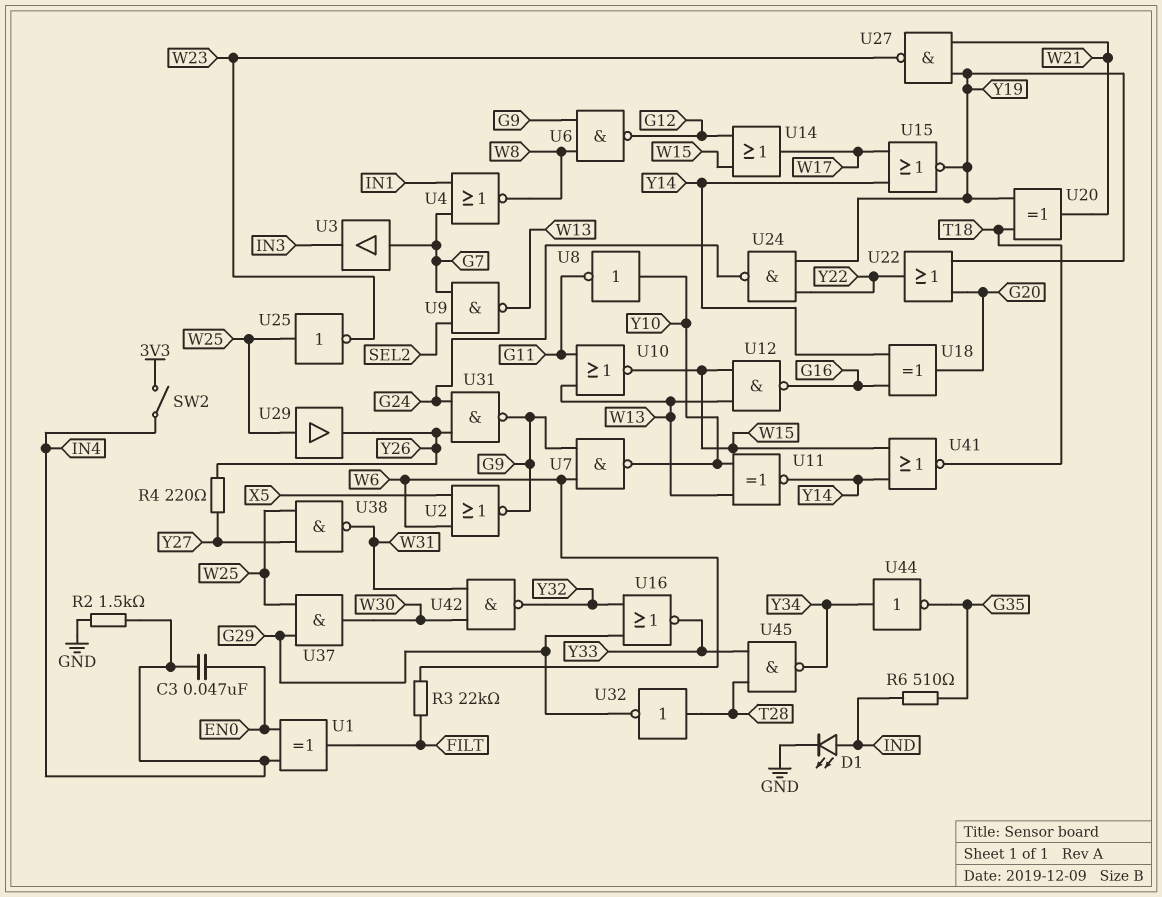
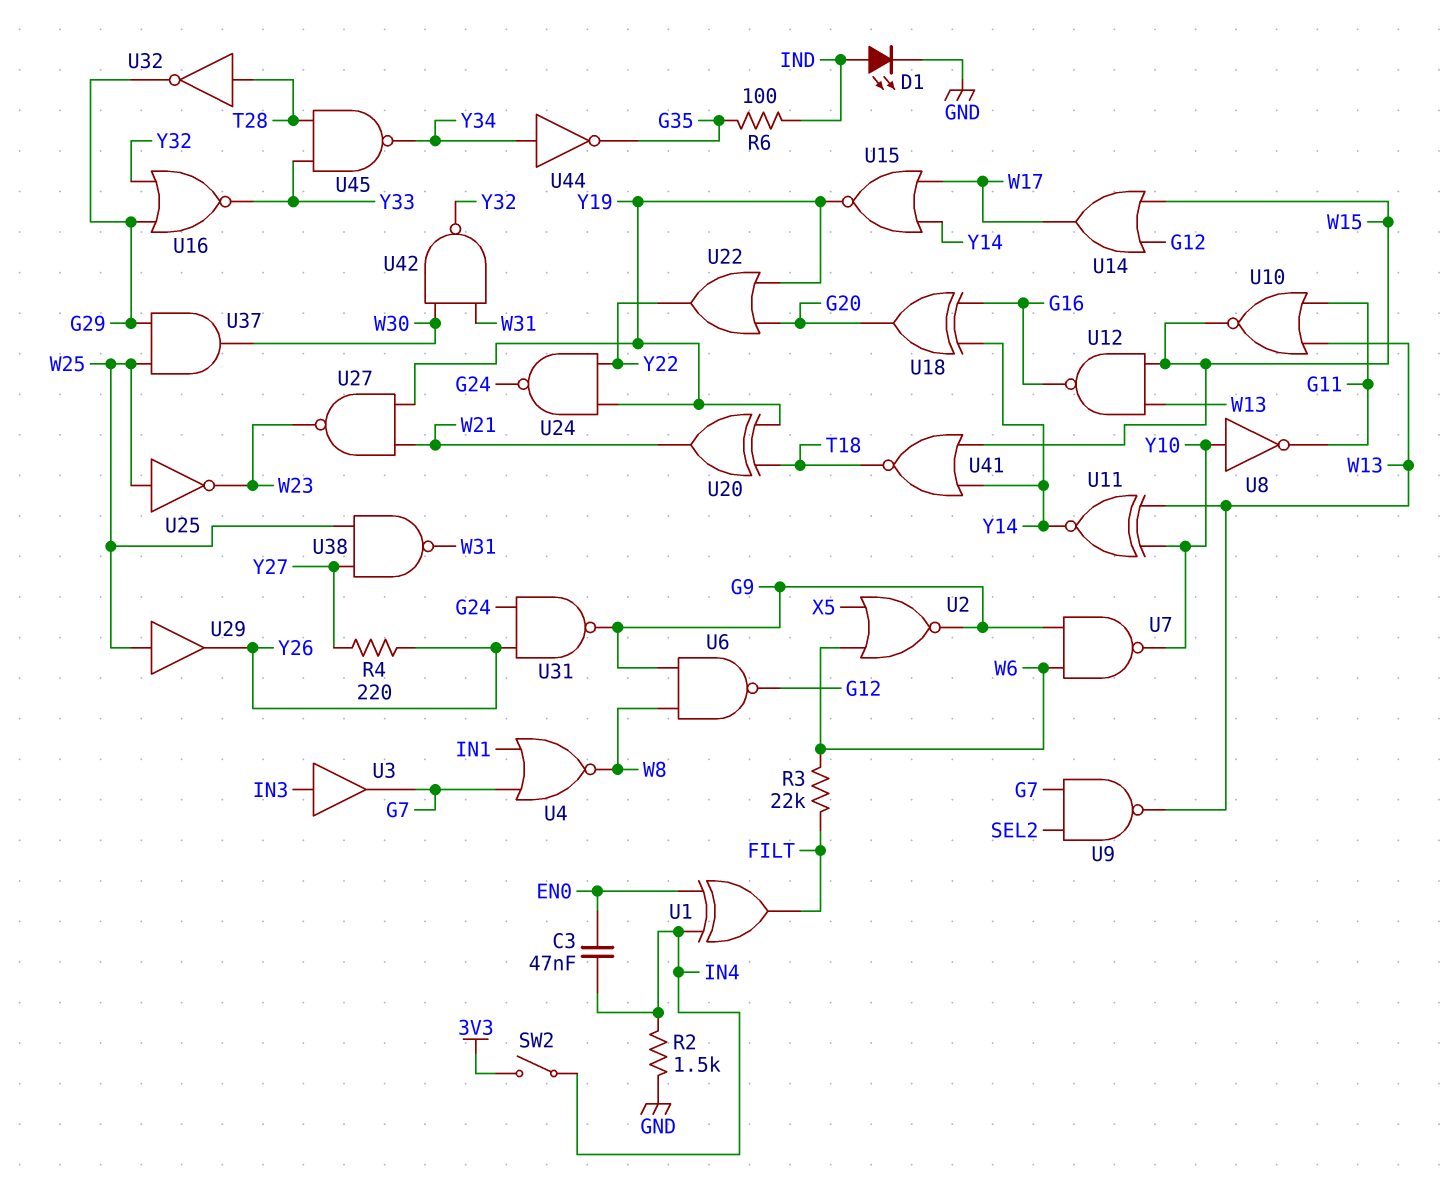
R6: 510 (G35, IND) -> 100 (G35, IND)
U3: buffer (in G7, out IN3) -> buffer (in IN3, out G7)

